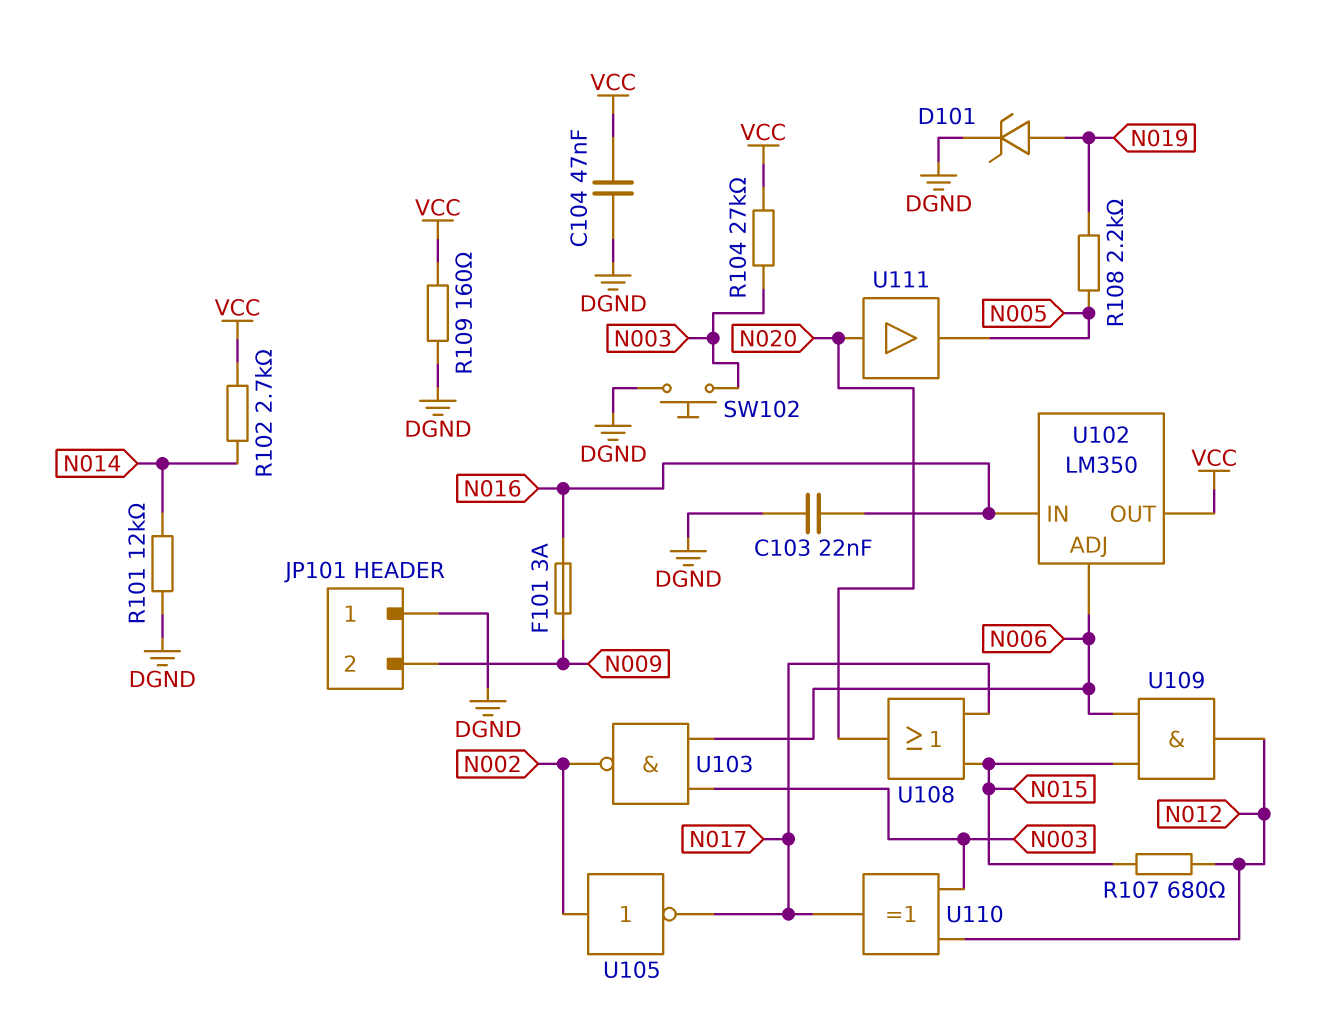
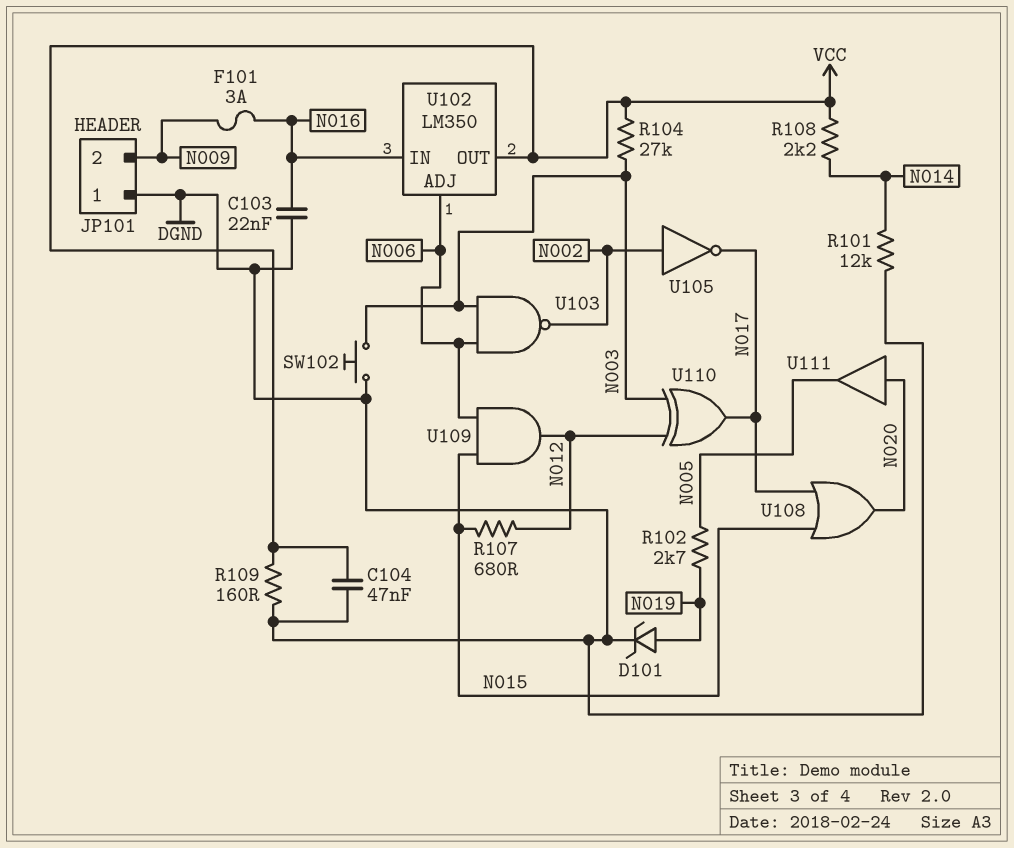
R102: 2.7k (N014, VCC) -> 2.7k (N005, N019)
R108: 2.2k (N005, N019) -> 2.2k (N014, VCC)

